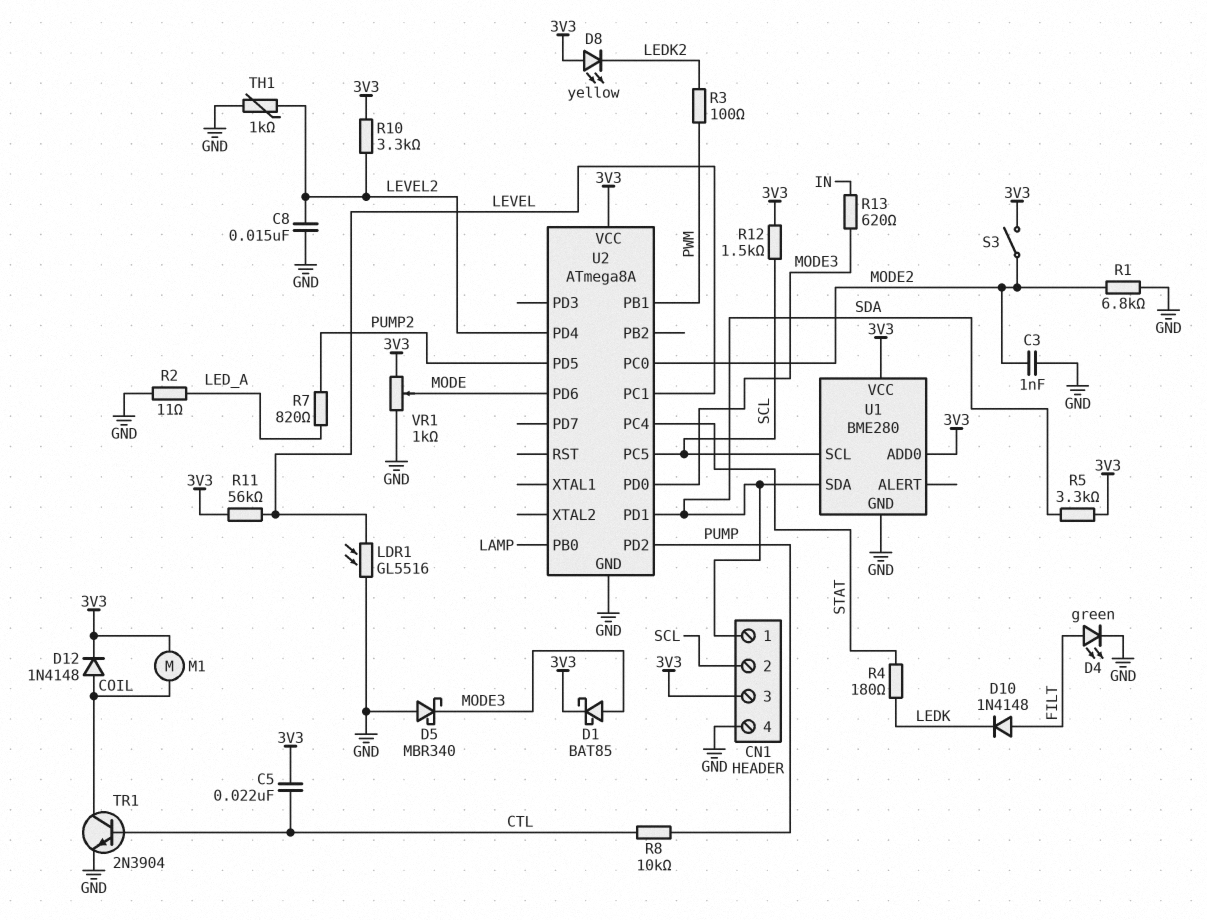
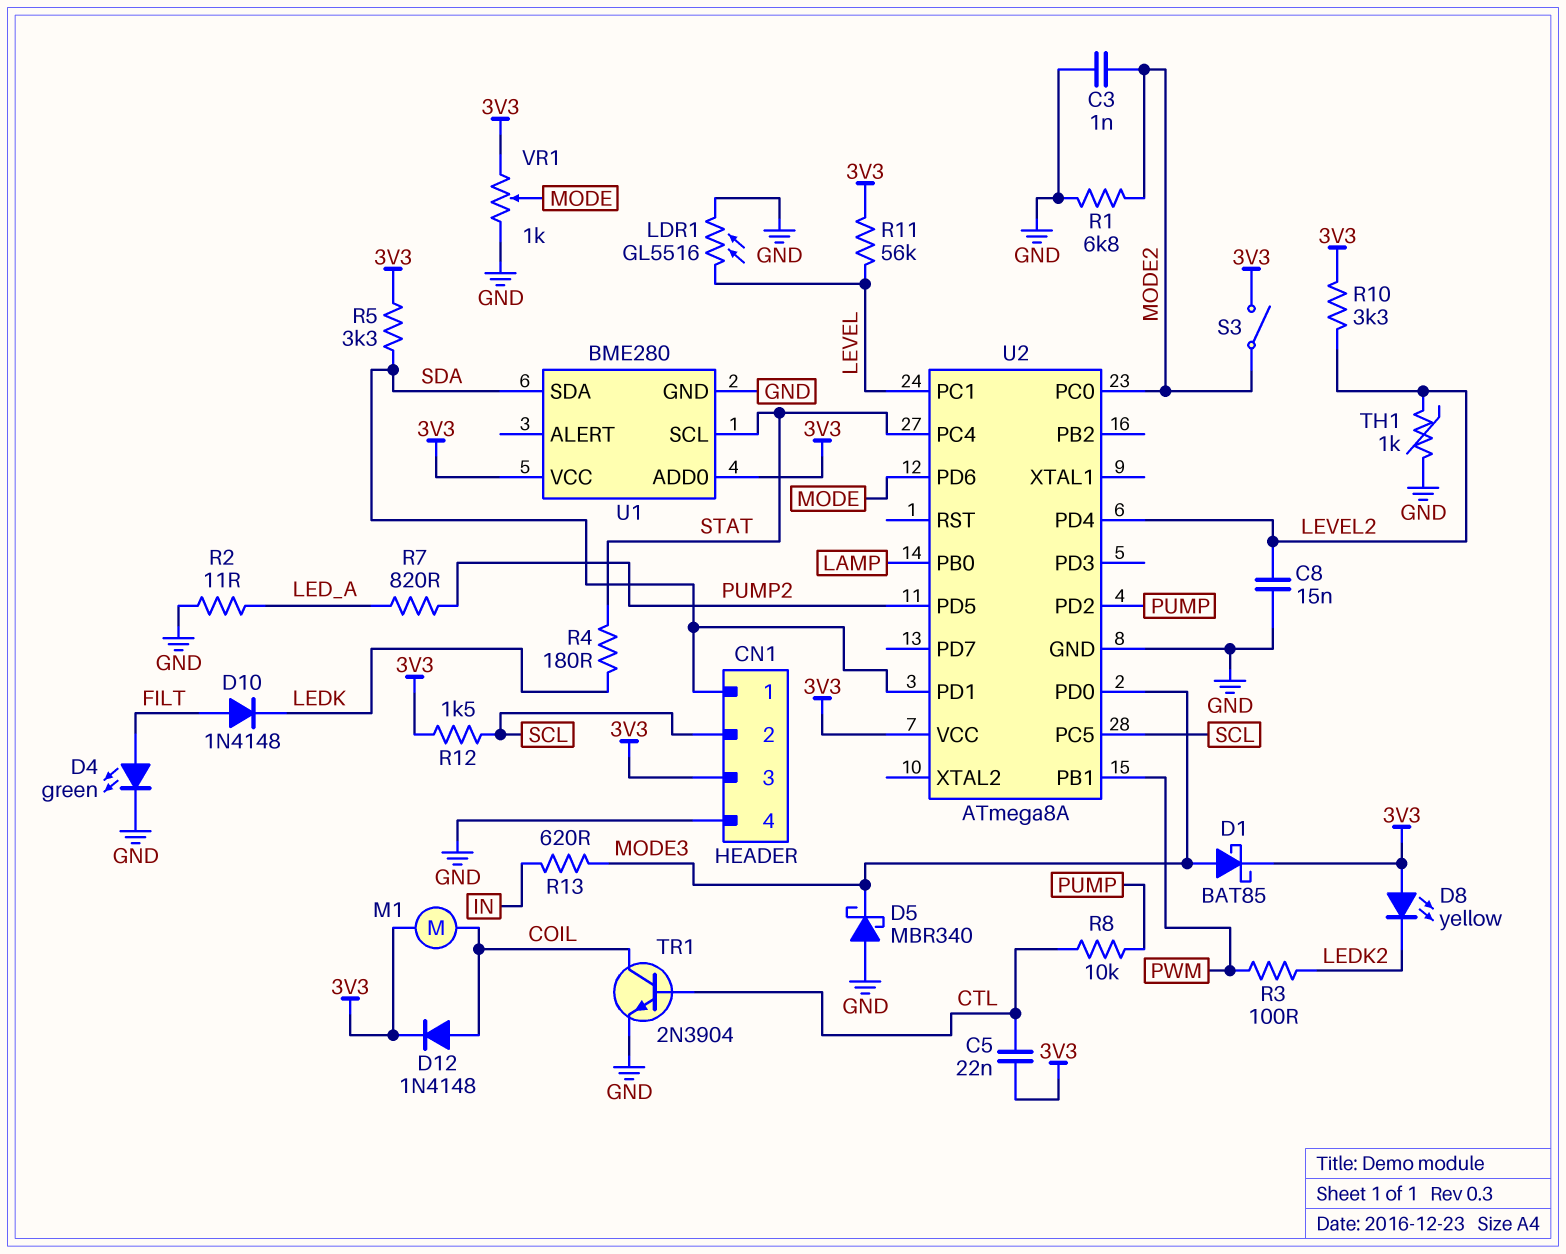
U1 pin SCL: SCL -> STAT

